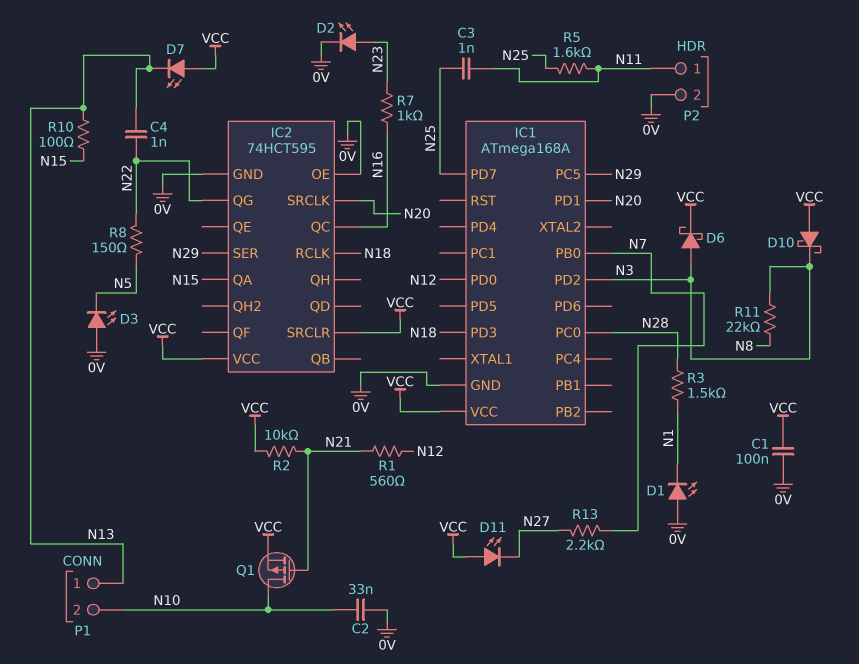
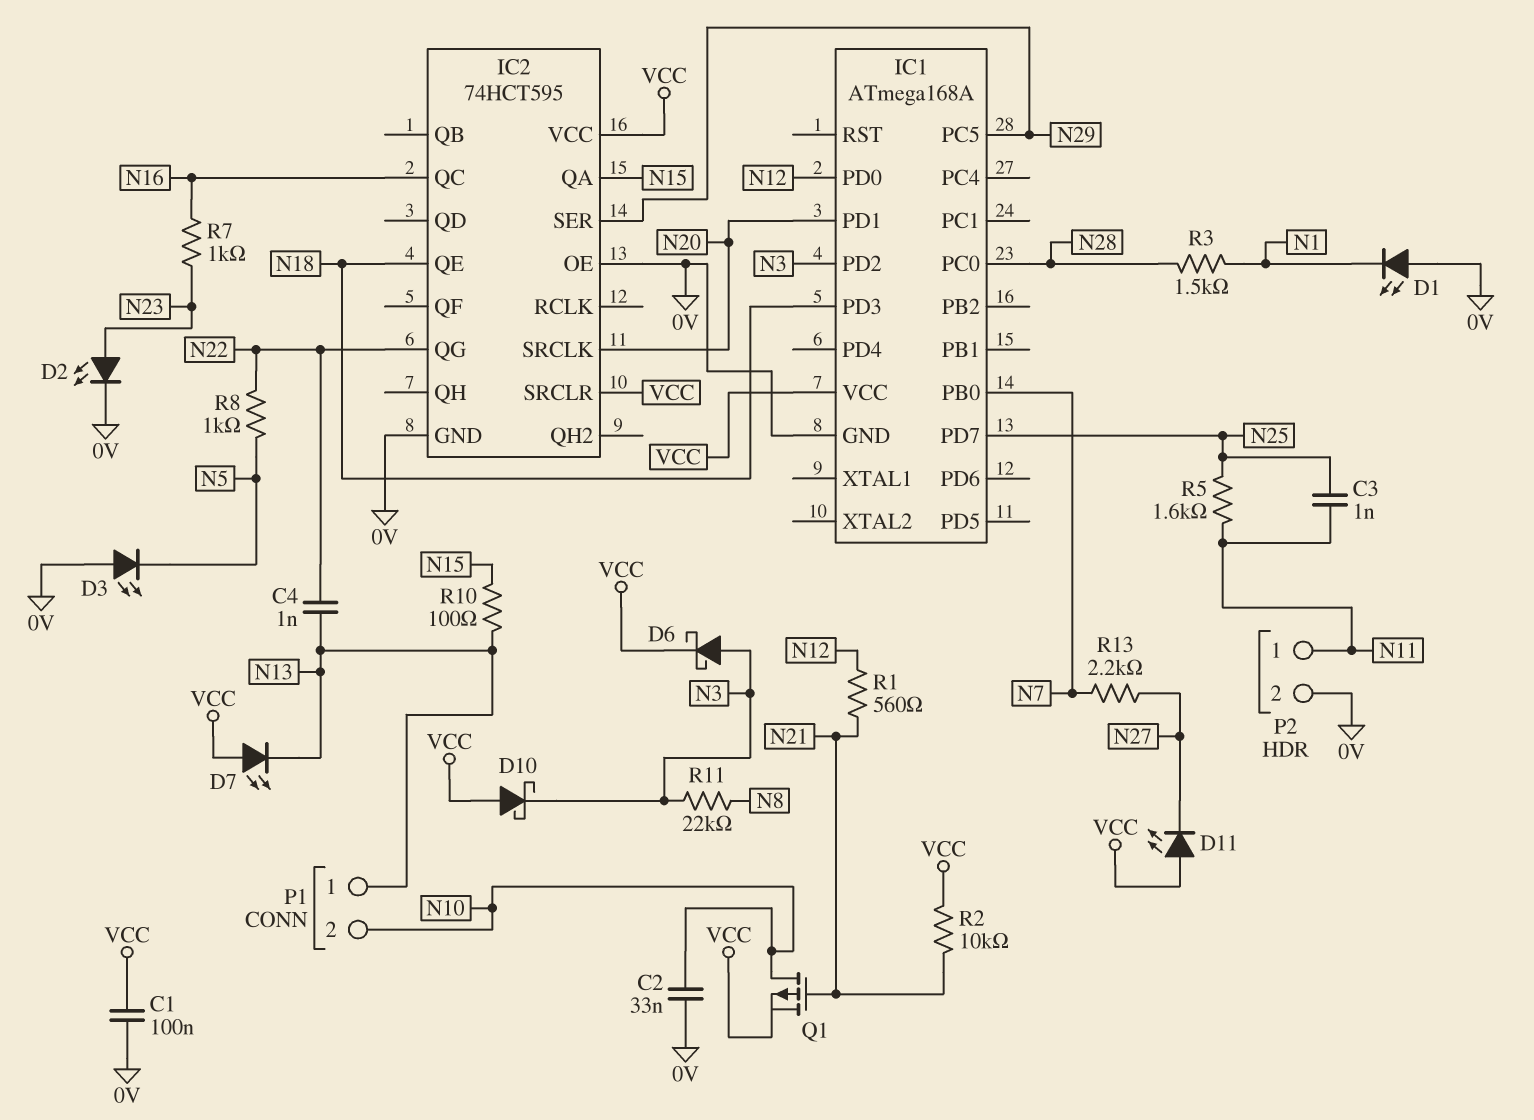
IC2 pin QE: none -> N18
IC2 pin RCLK: N18 -> none
R8: 150 (N5, N22) -> 1k (N5, N22)

